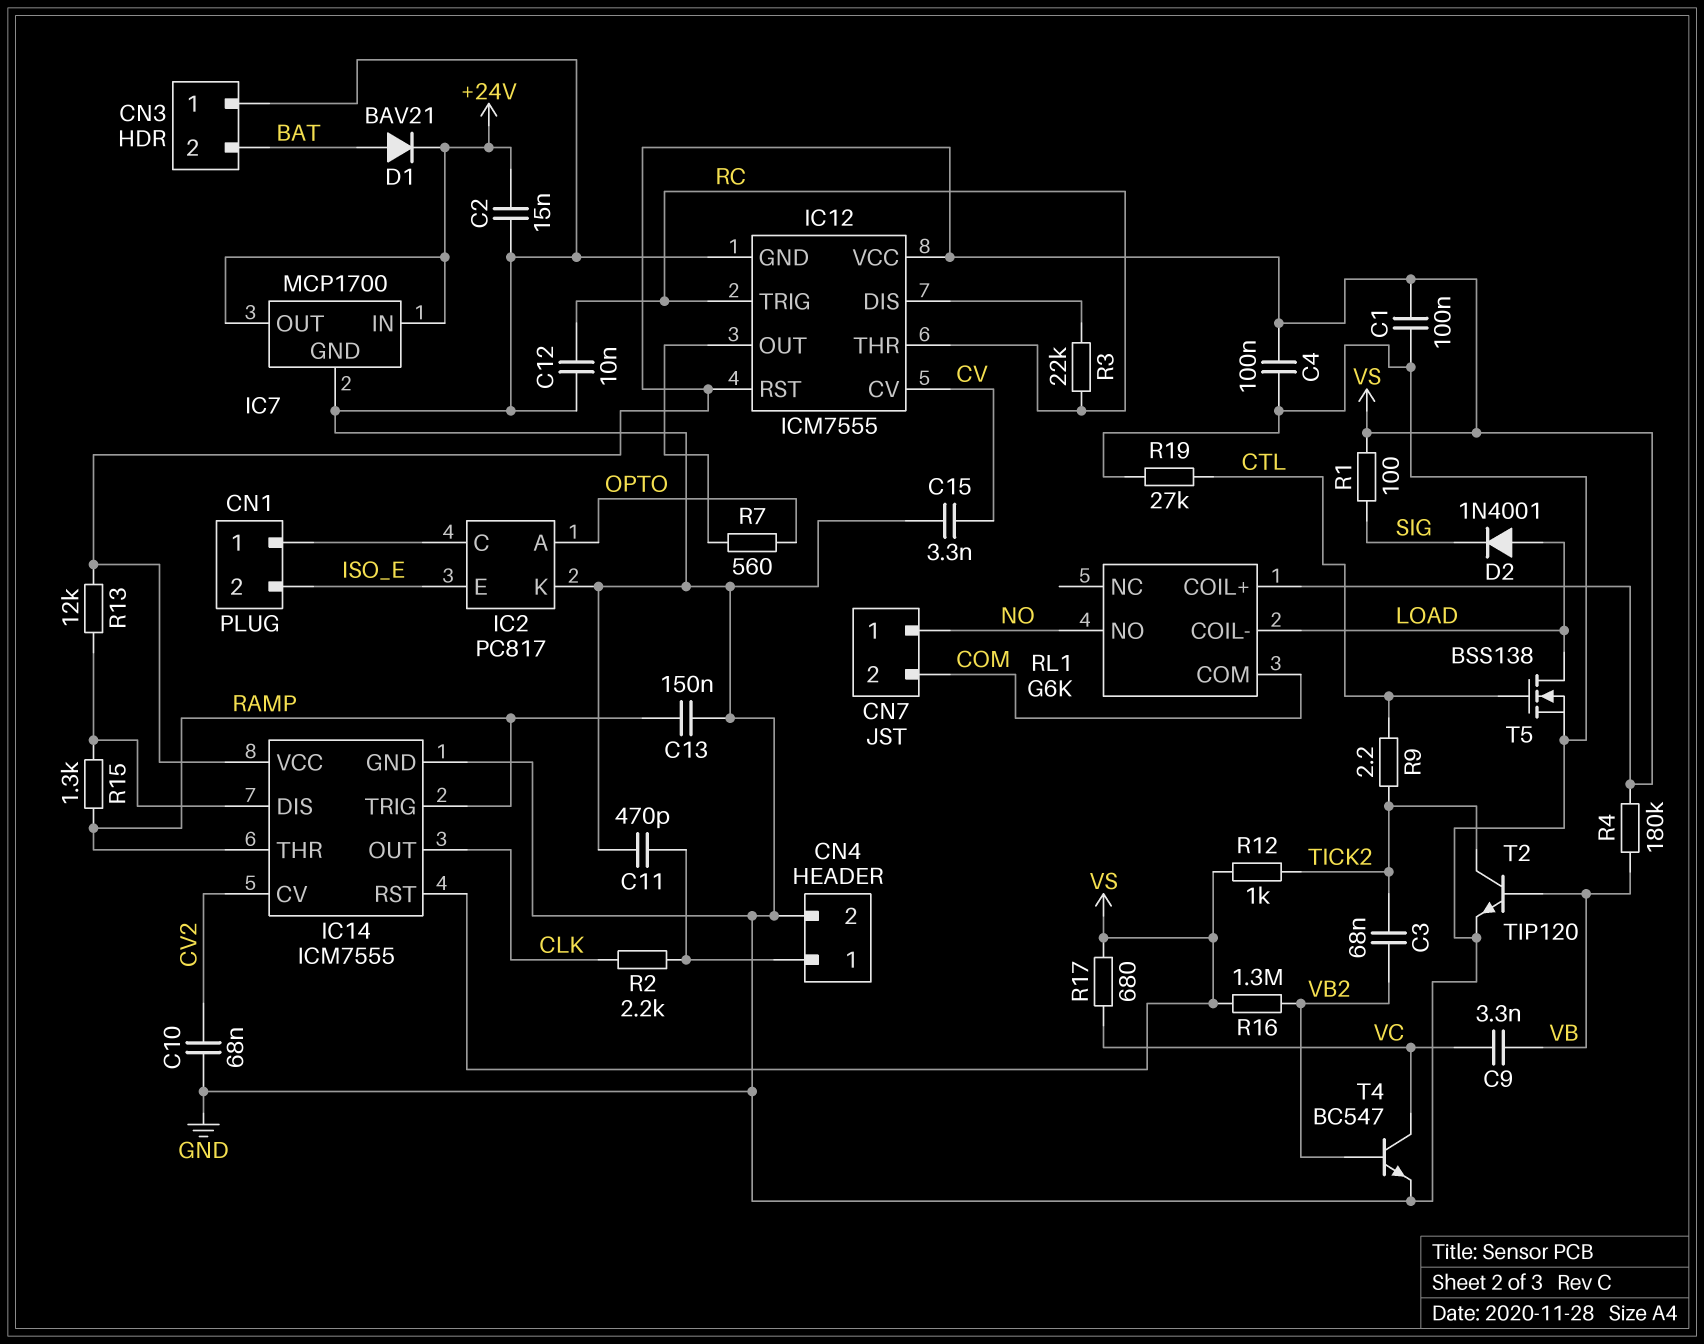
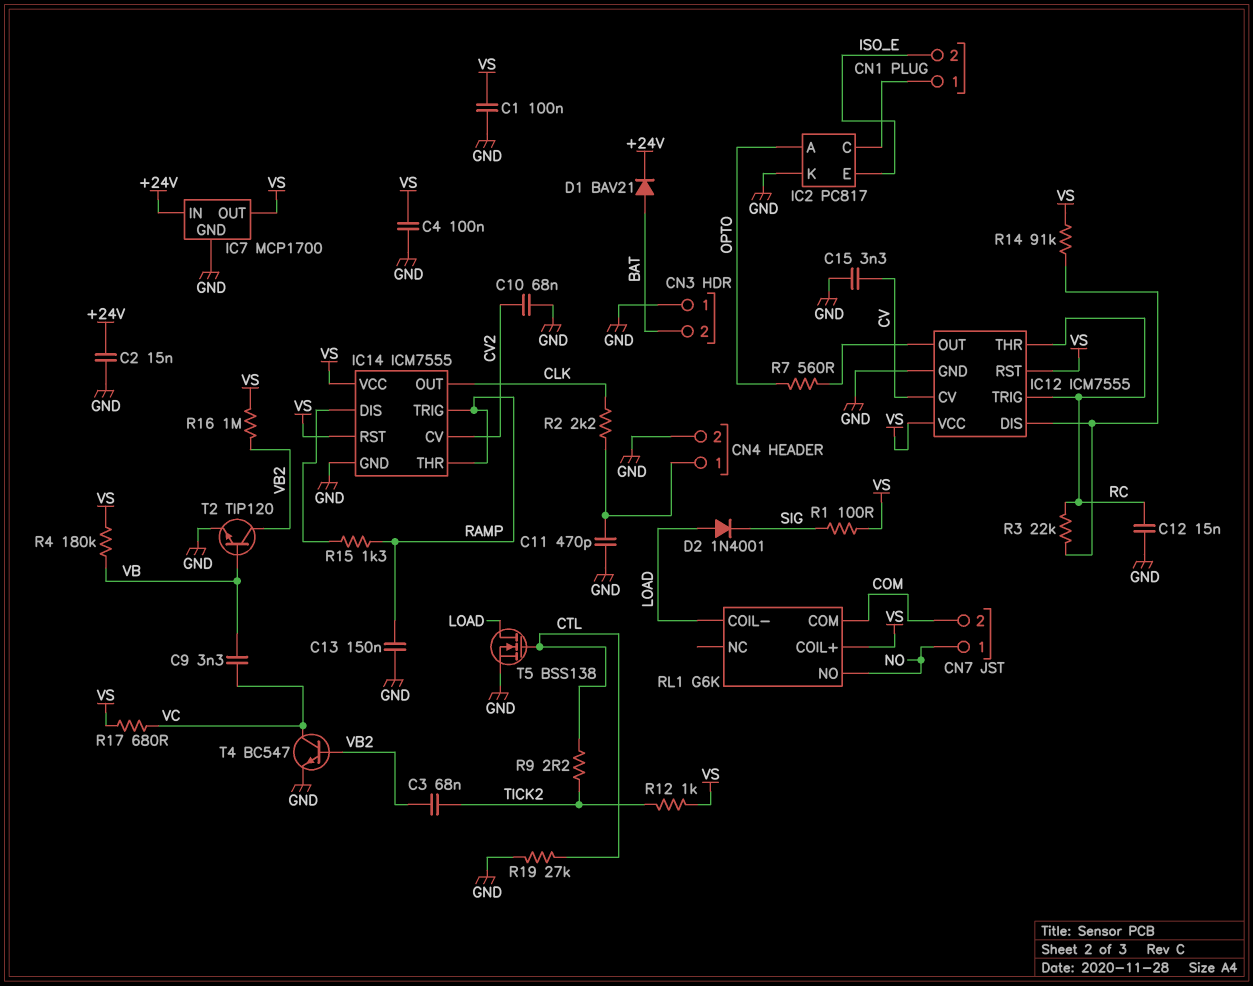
C12: 10nF (GND, RC) -> 15nF (GND, RC)
IC7 pin OUT: +24V -> VS
R13: 12k (IC14/DIS, VS) -> none
R14: none -> 91k (IC12/DIS, VS)
R16: 1.3M (VB2, VS) -> 1M (VB2, VS)
T2: NPN TIP120 (B VB, C TICK2, E GND) -> NPN TIP120 (B VB, C VB2, E GND)

